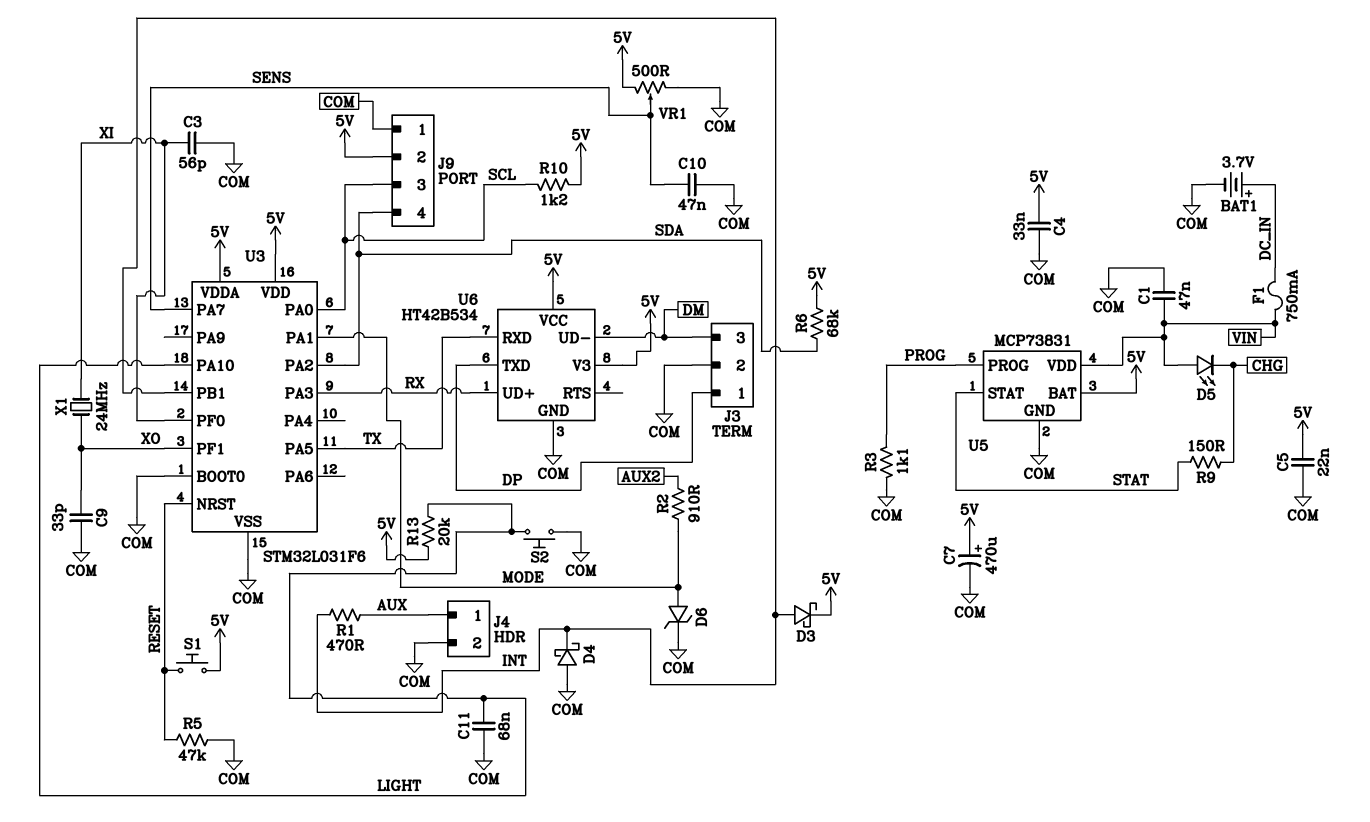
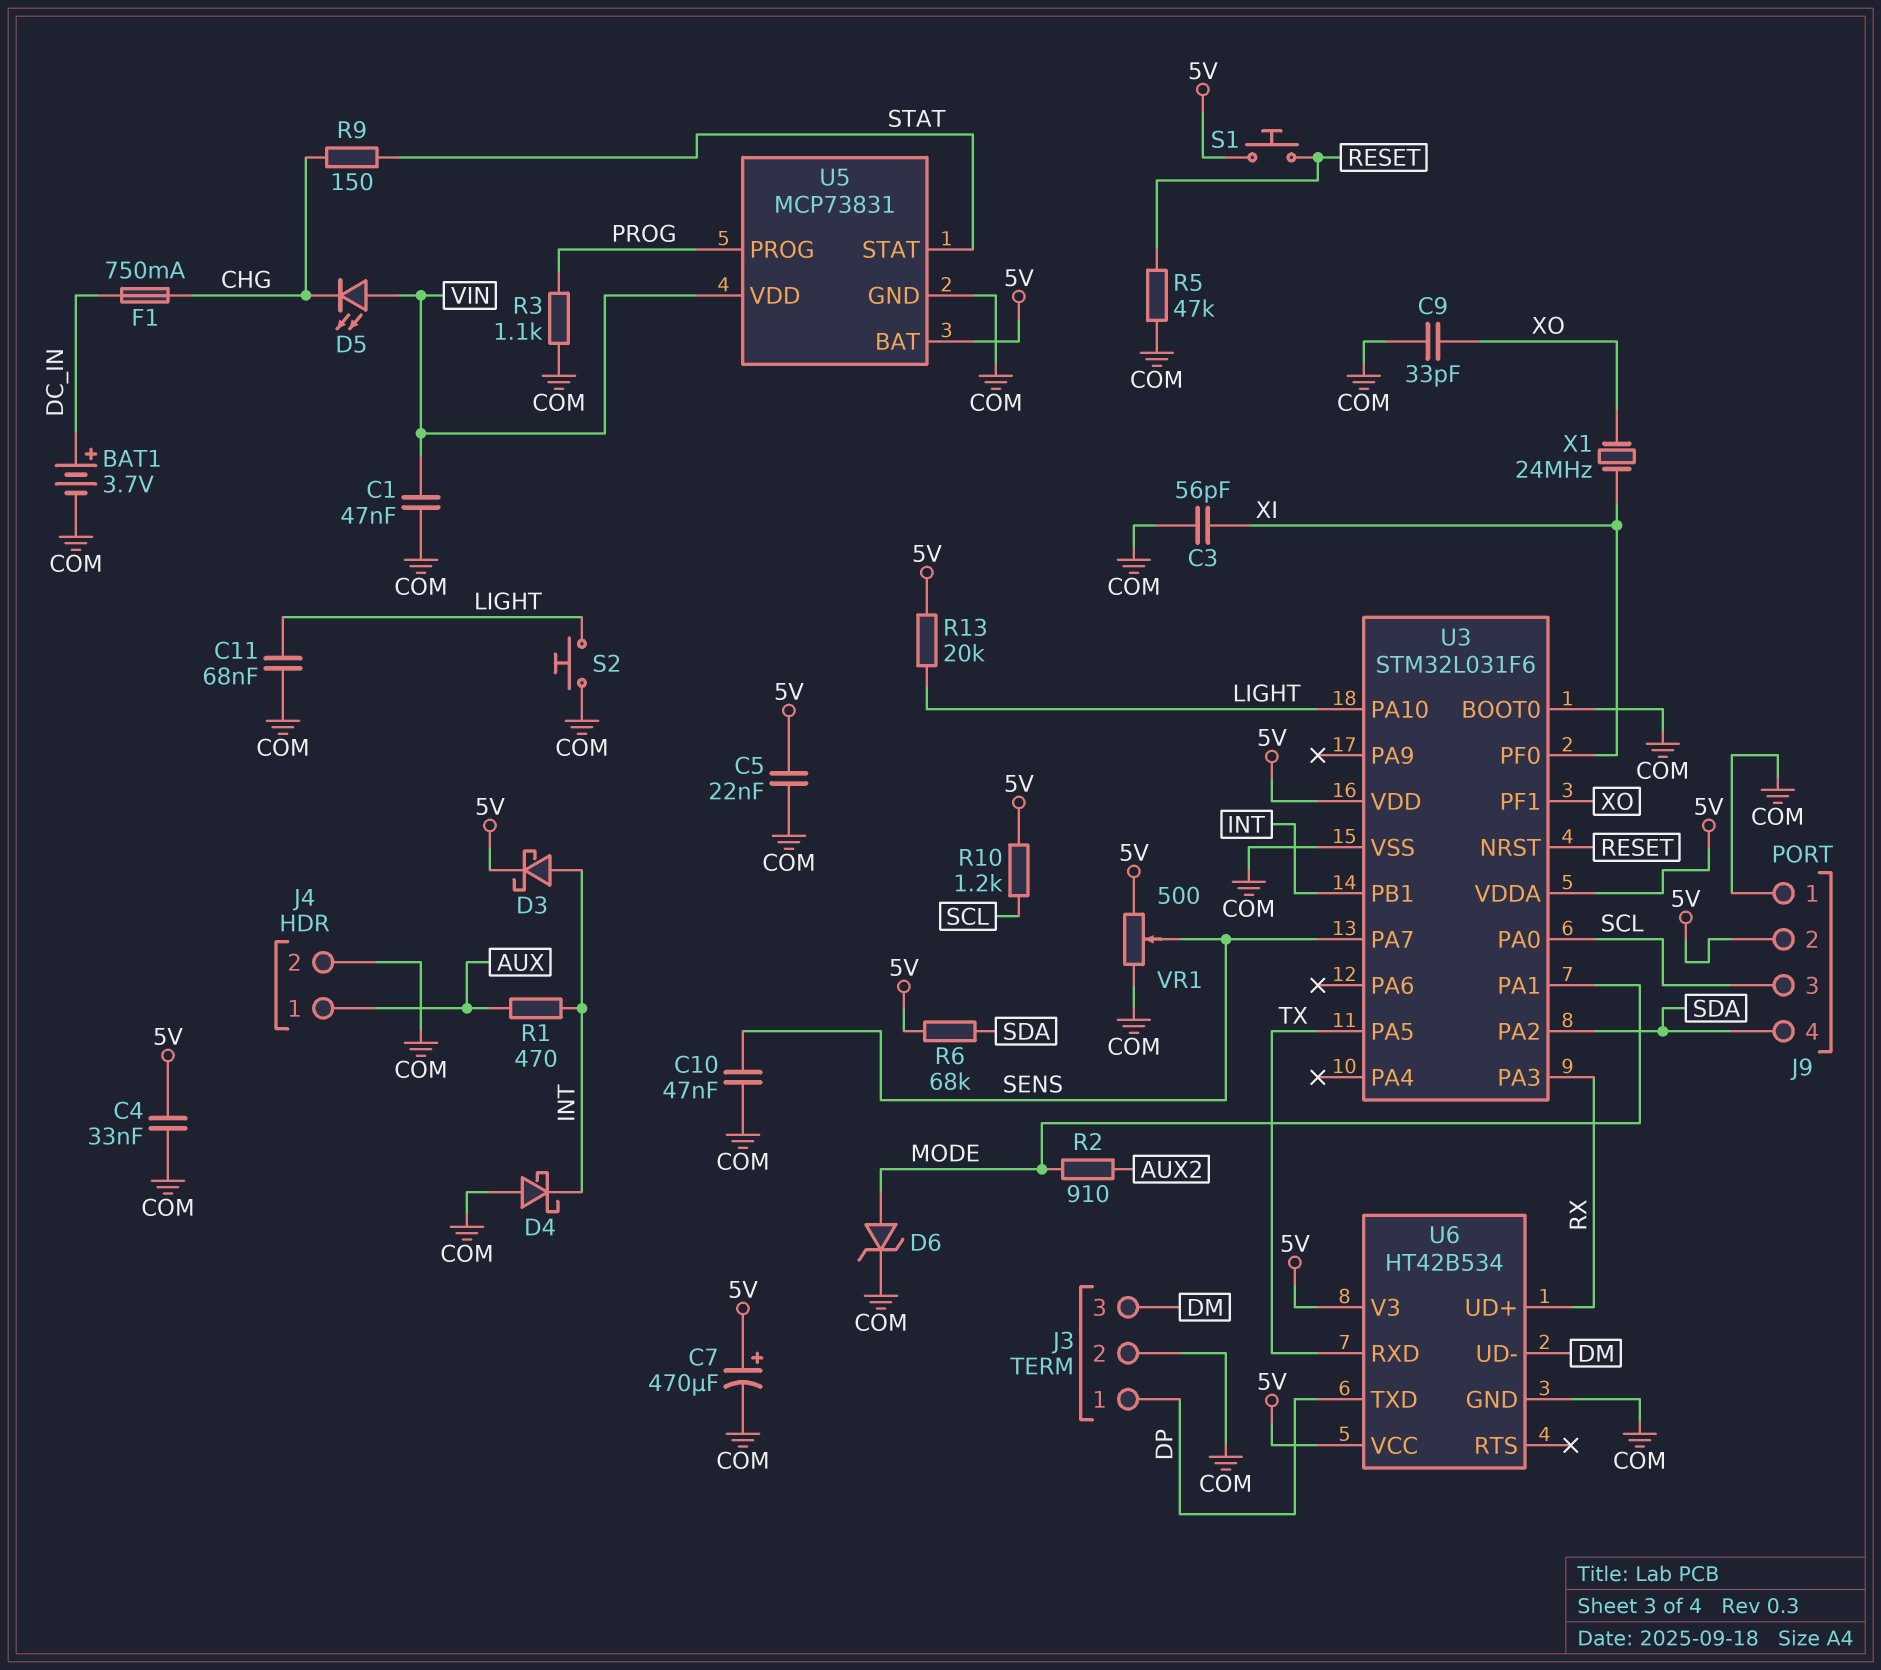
F1: 750mA (DC_IN, VIN) -> 750mA (CHG, DC_IN)

